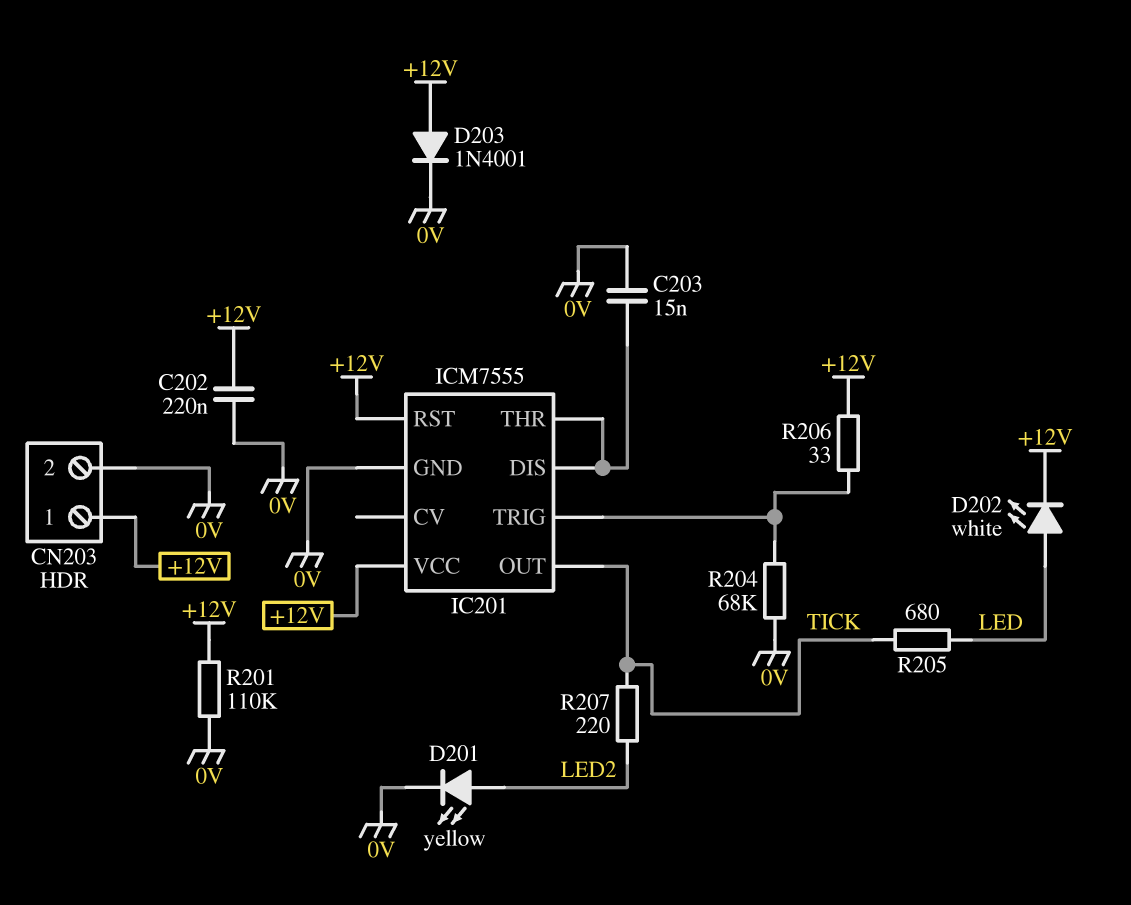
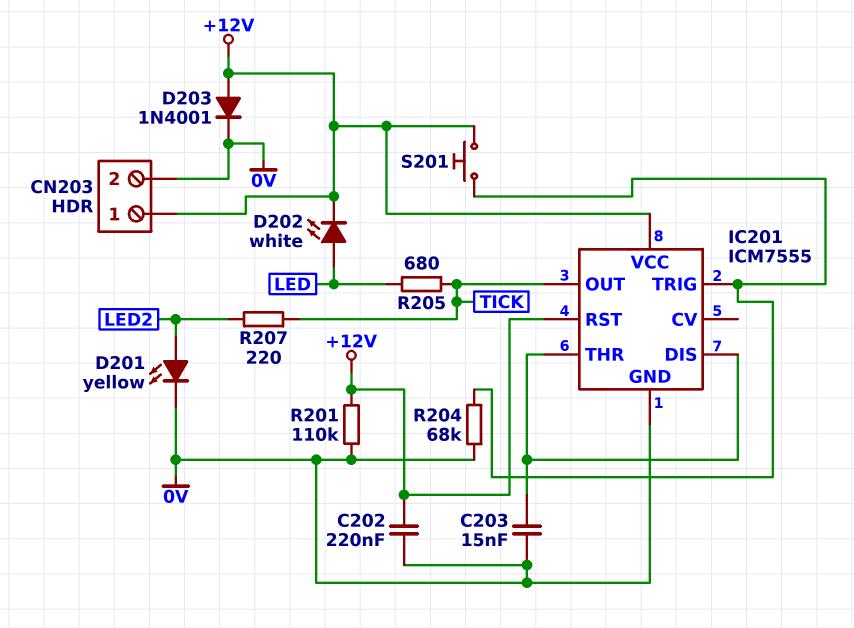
R206: 33 (+12V, IC201/TRIG) -> none
S201: none -> button (+12V, IC201/TRIG)

